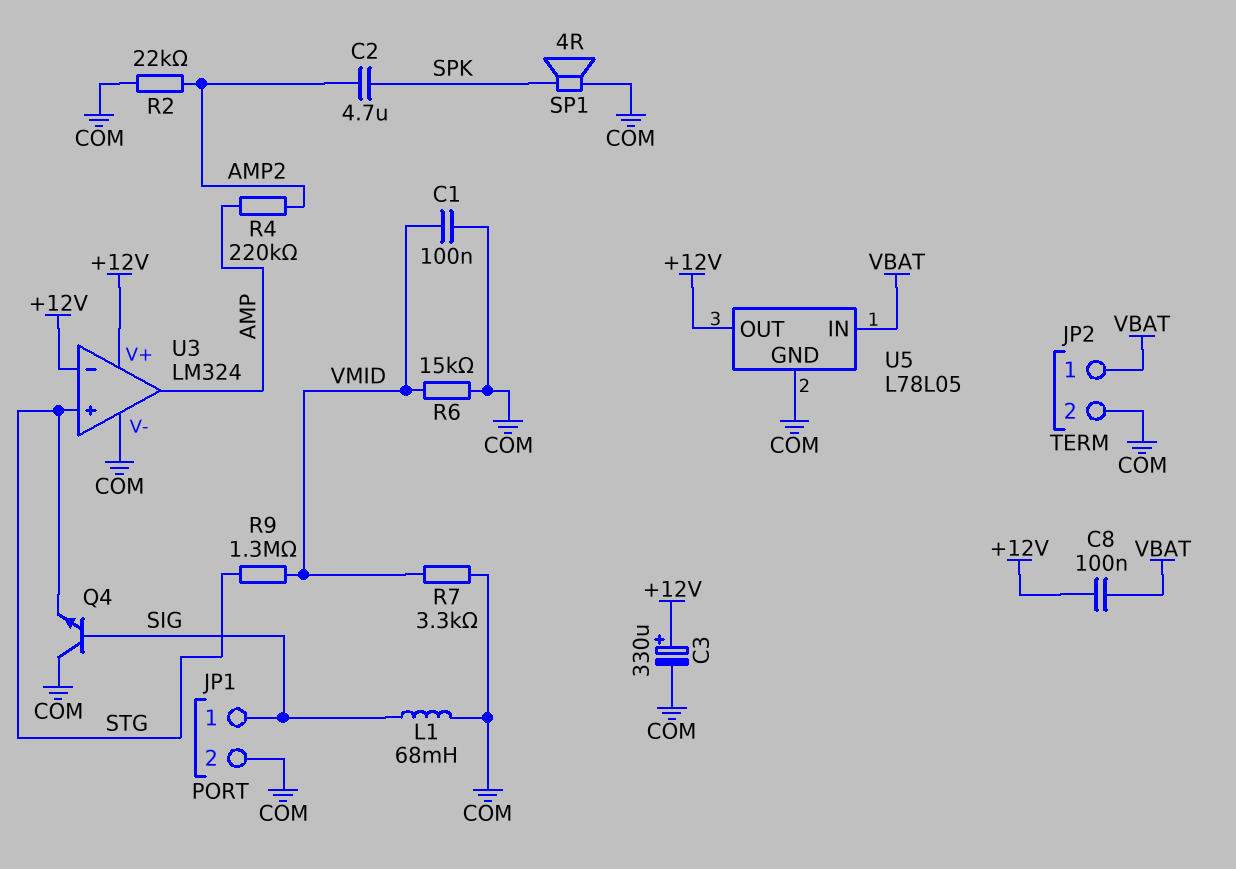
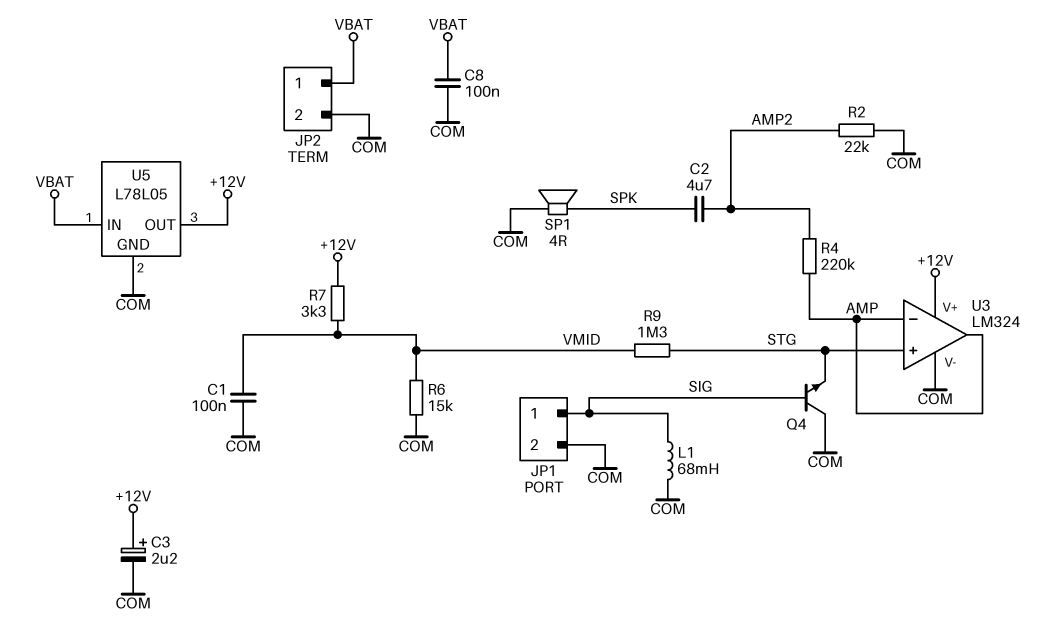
C3: 330uF (plus +12V, minus COM) -> 2.2uF (plus +12V, minus COM)
C8: 100nF (+12V, VBAT) -> 100nF (COM, VBAT)
R7: 3.3k (COM, VMID) -> 3.3k (+12V, VMID)
U3 pin in-: +12V -> AMP

